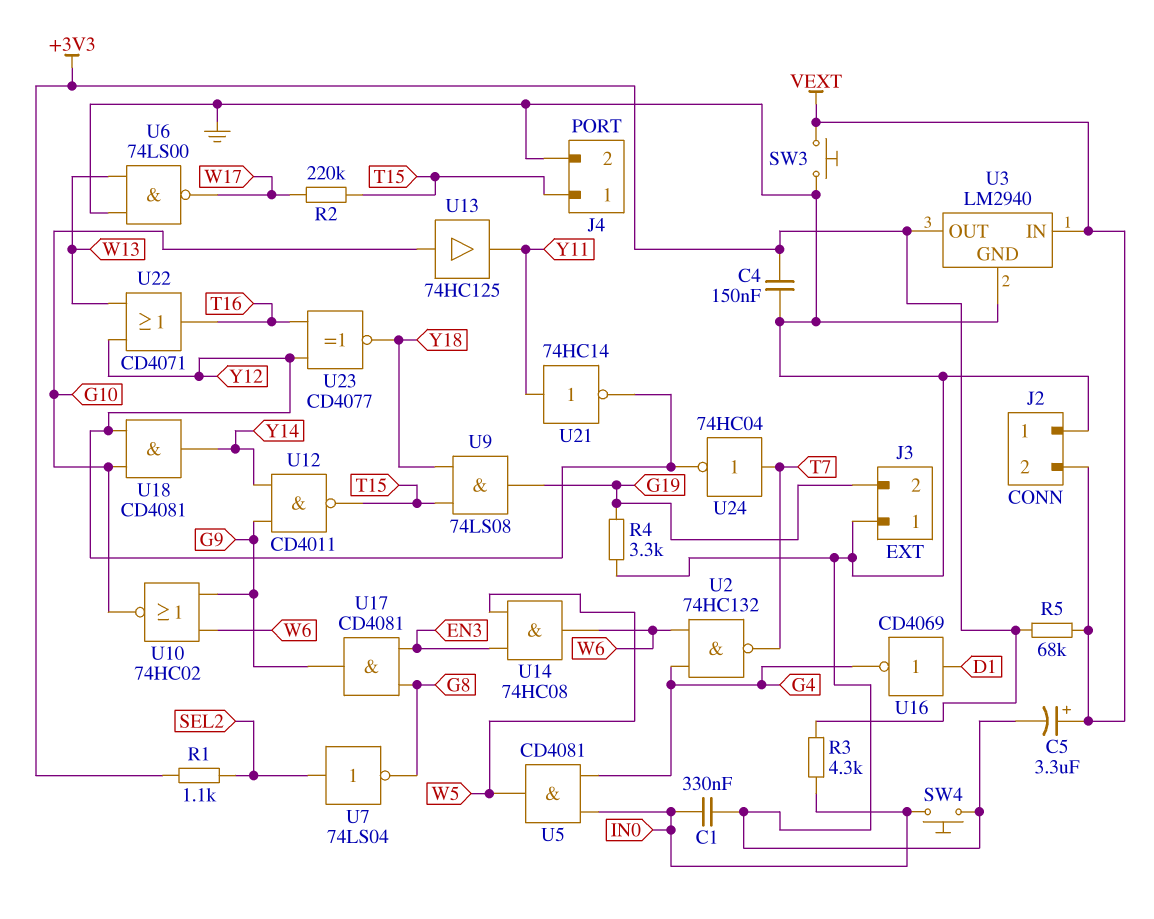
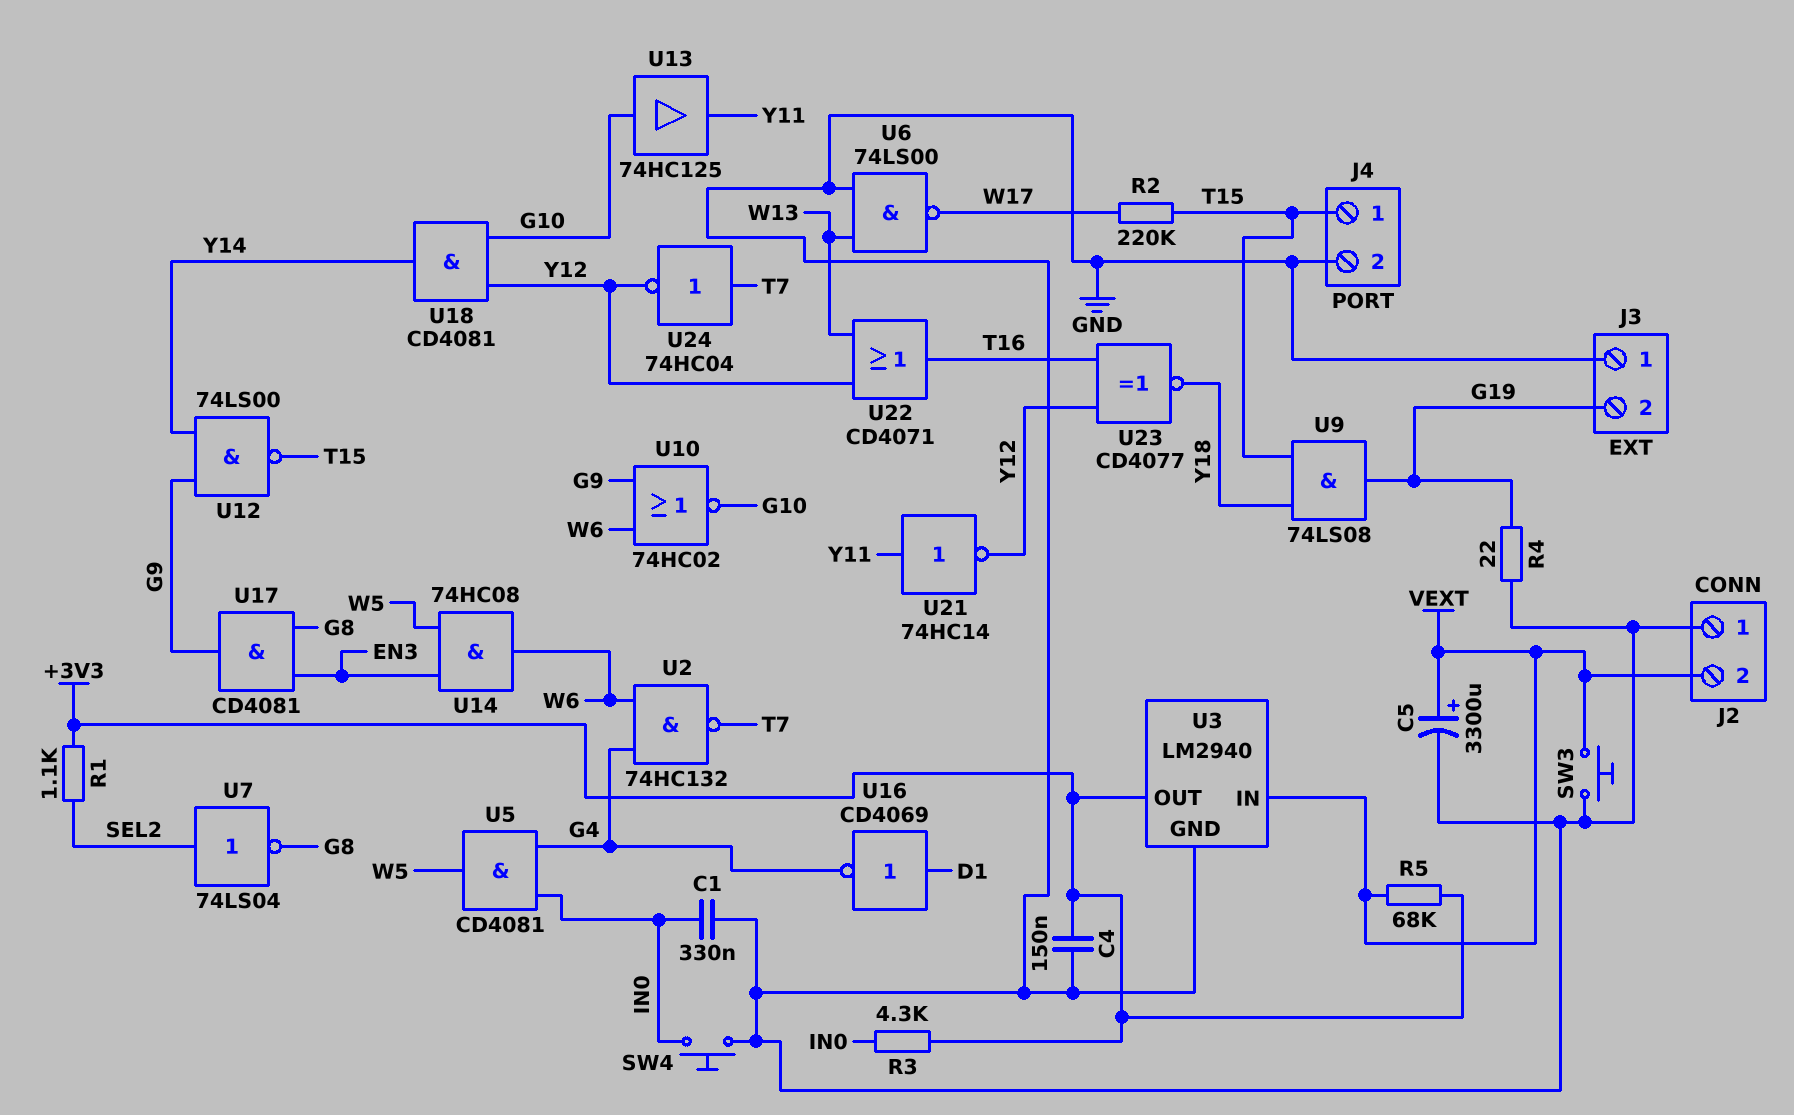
C5: 3.3uF (plus VEXT, minus GND) -> 3300uF (plus VEXT, minus GND)
R4: 3.3k (G19, GND) -> 22 (G19, GND)
U12: NAND CD4011 (in G9, in Y14, out T15) -> NAND 74LS00 (in G9, in Y14, out T15)

